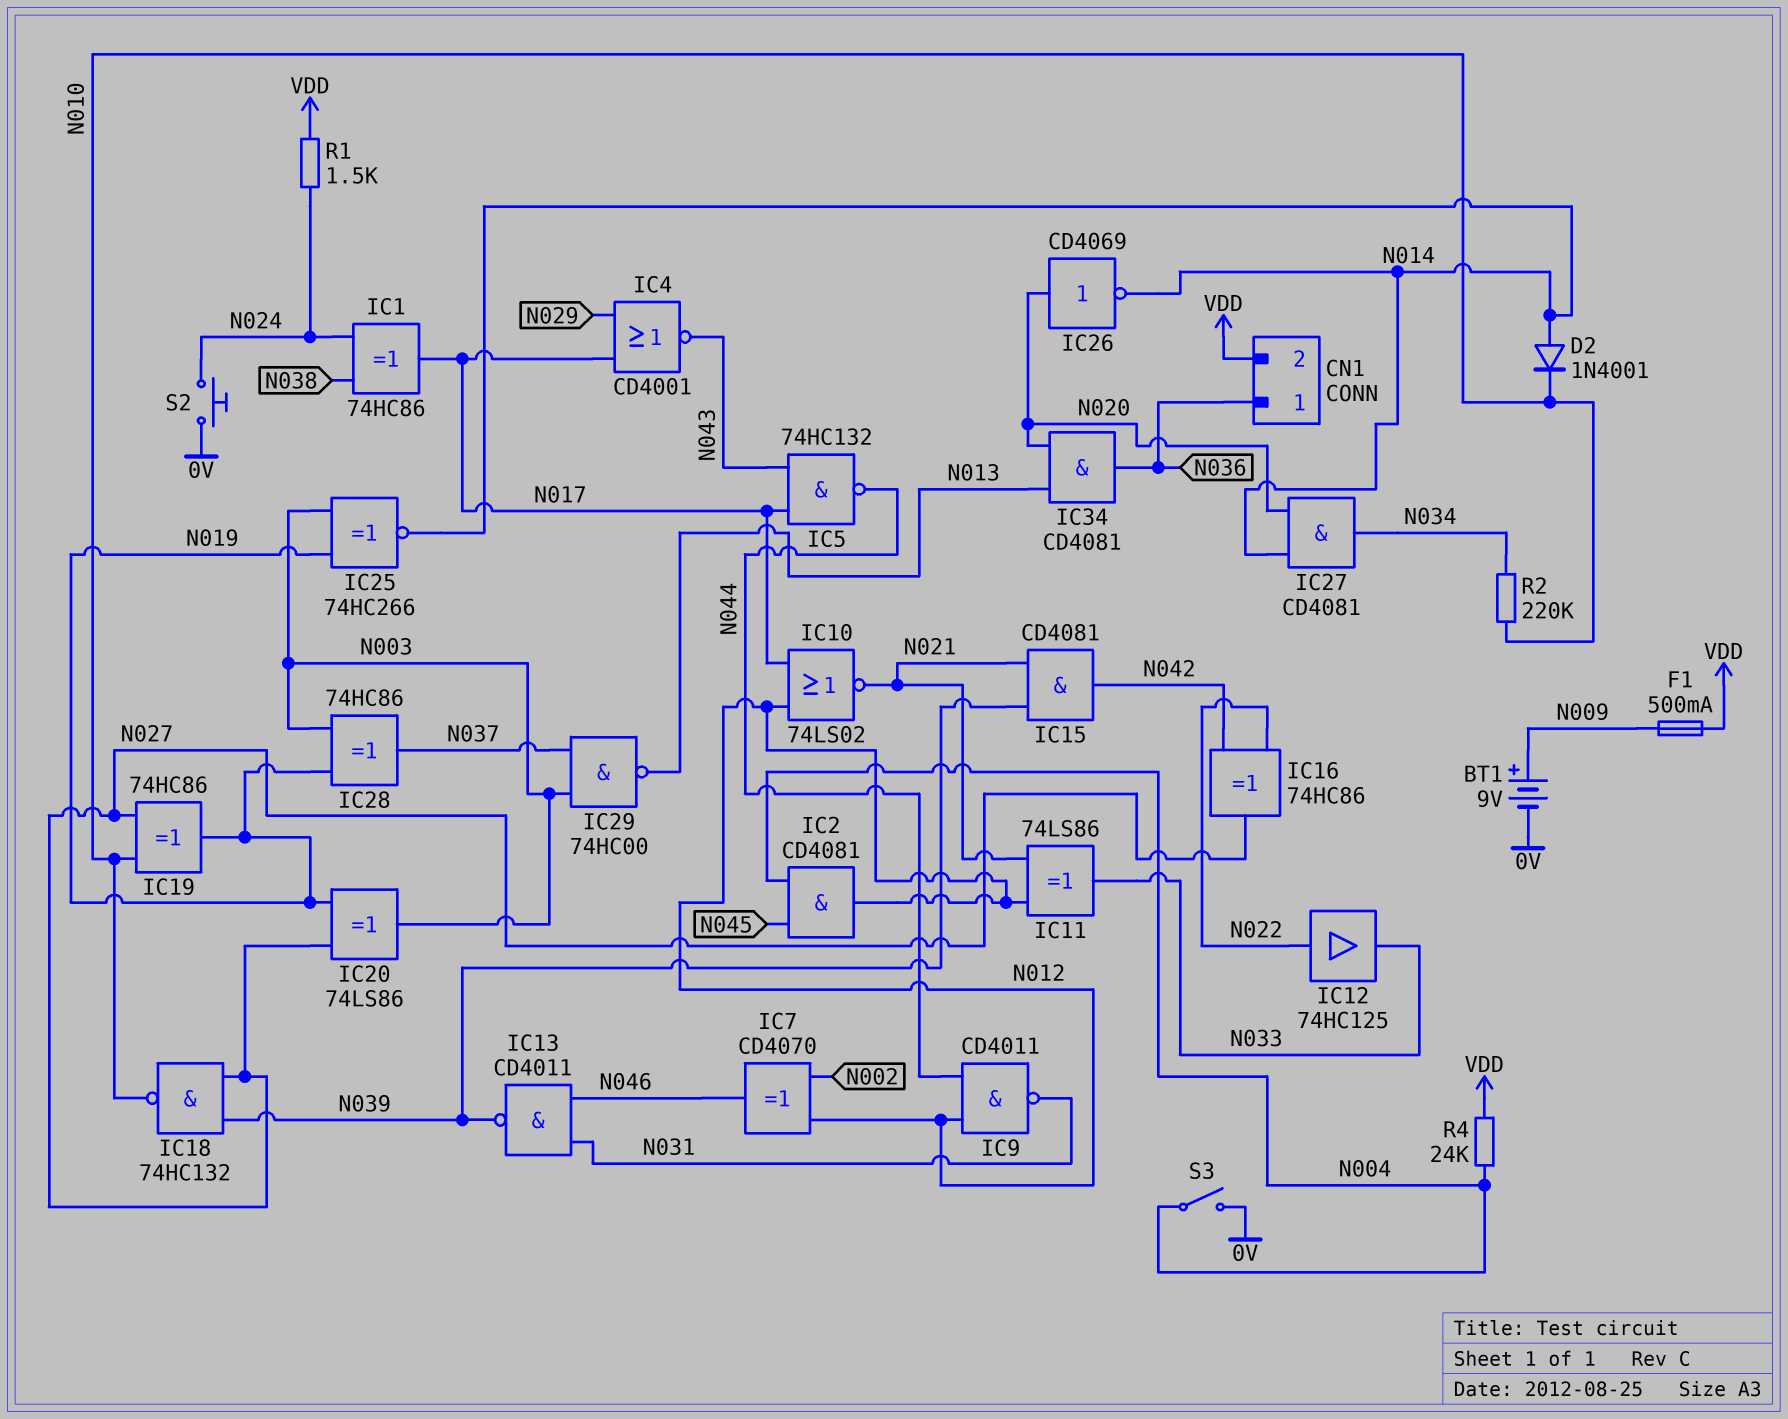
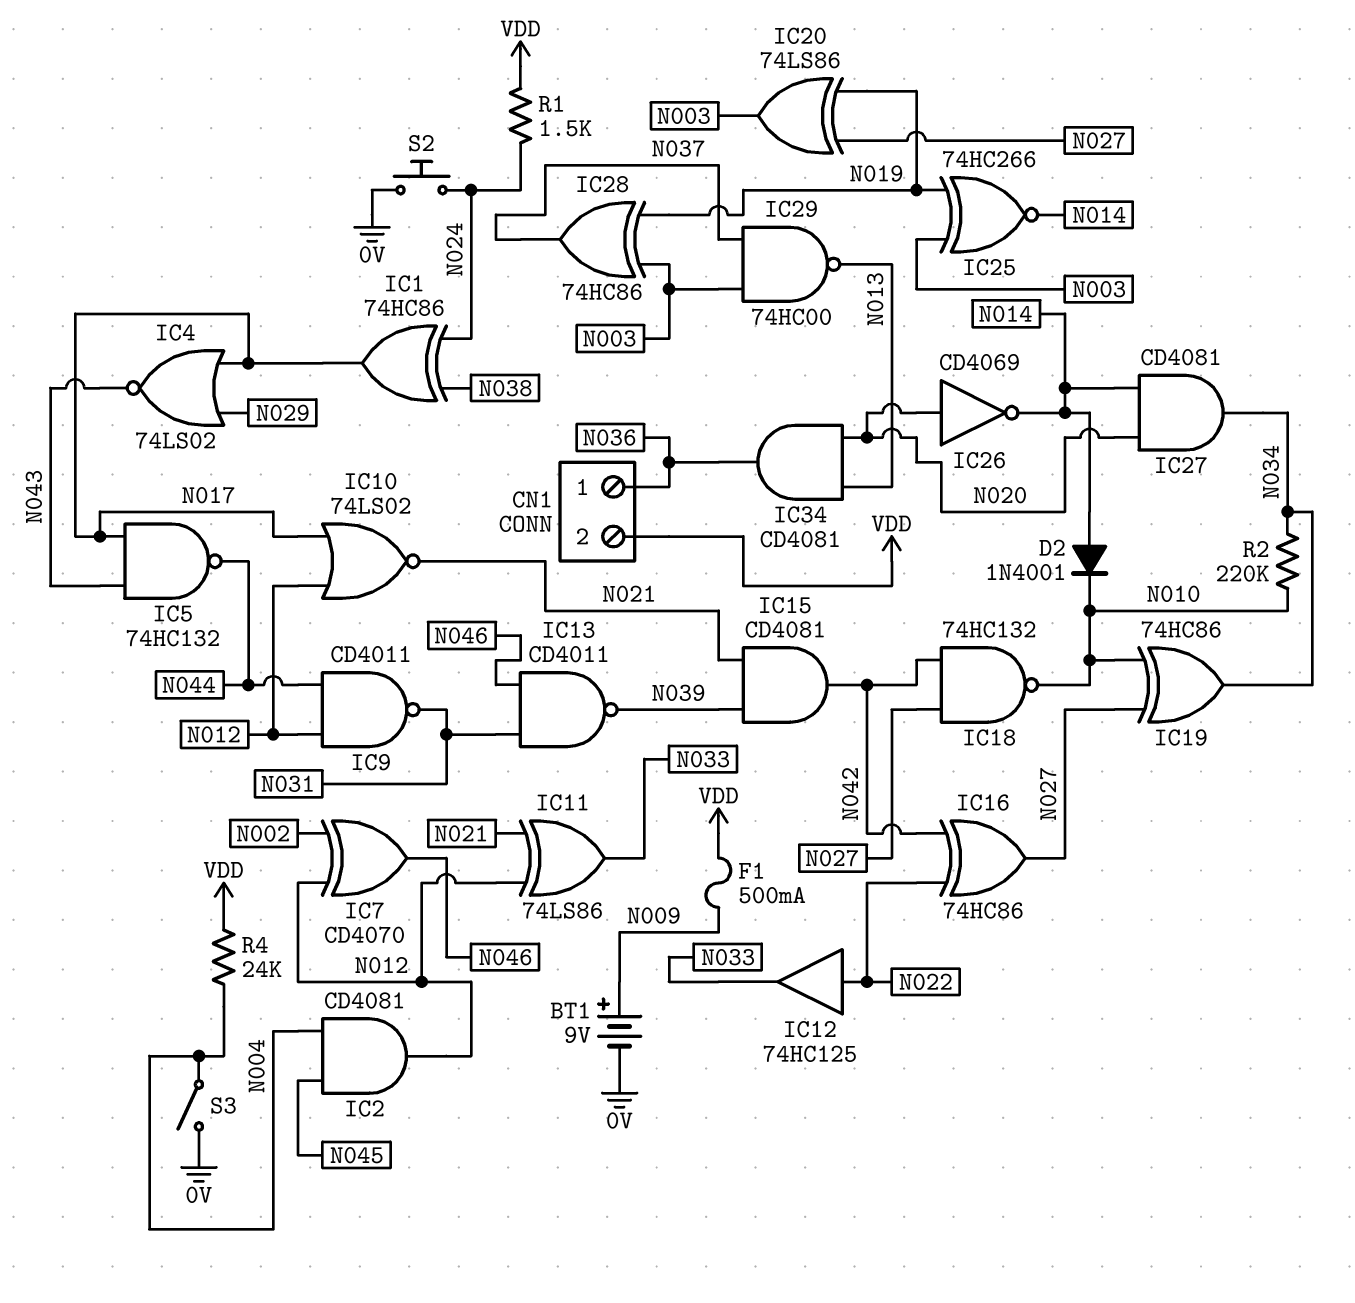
IC4: NOR CD4001 (in N017, in N029, out N043) -> NOR 74LS02 (in N017, in N029, out N043)
IC18: NAND 74HC132 (in N027, in N039, out N010) -> NAND 74HC132 (in N027, in N042, out N010)
IC19: XOR 74HC86 (in N010, in N027, out N019) -> XOR 74HC86 (in N010, in N027, out N034)

